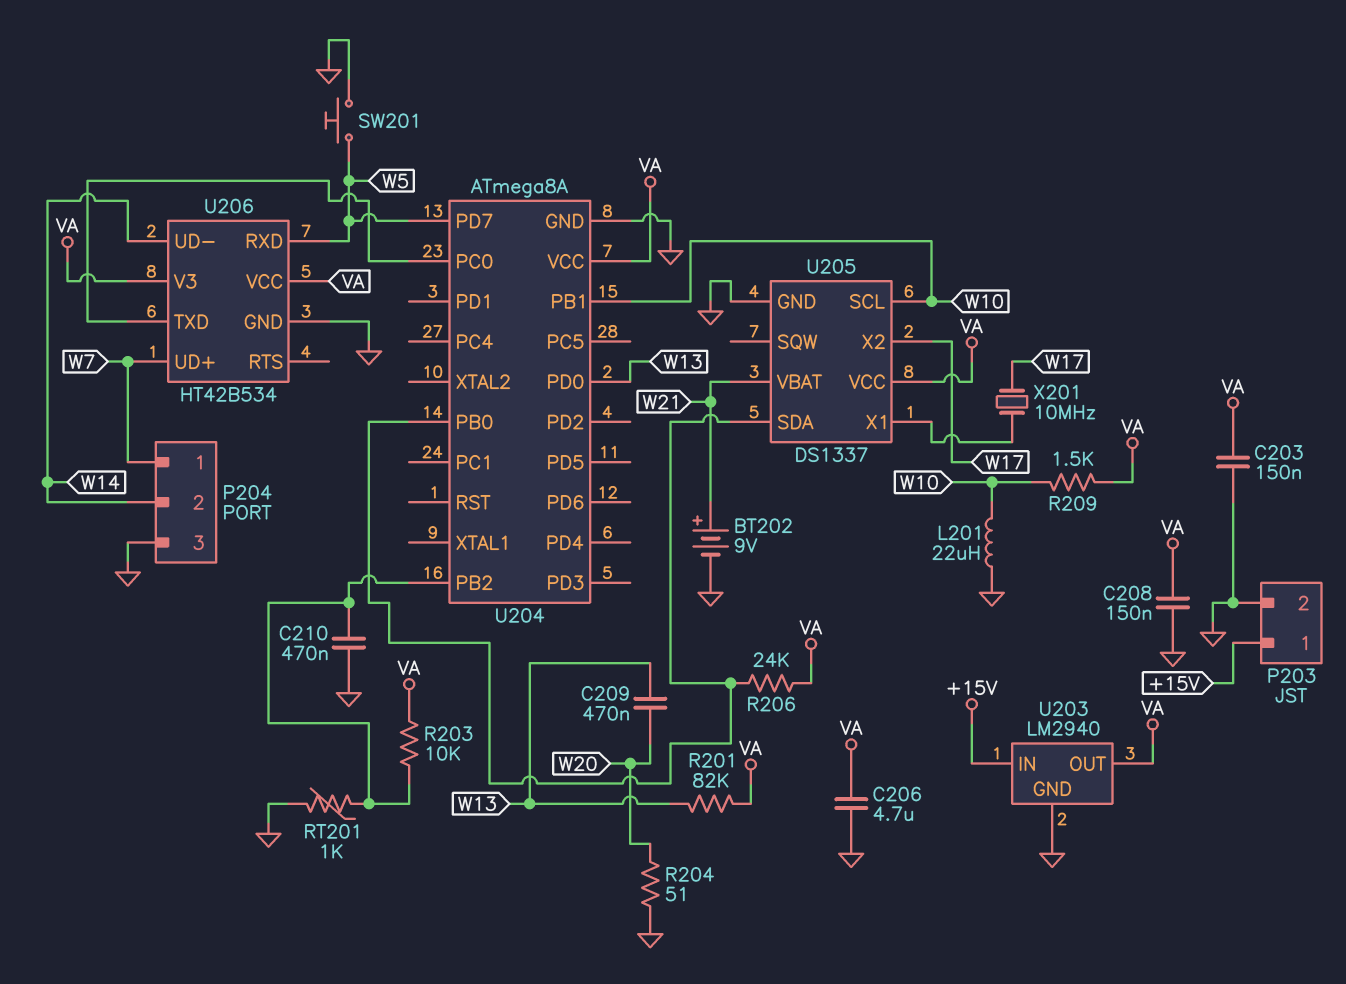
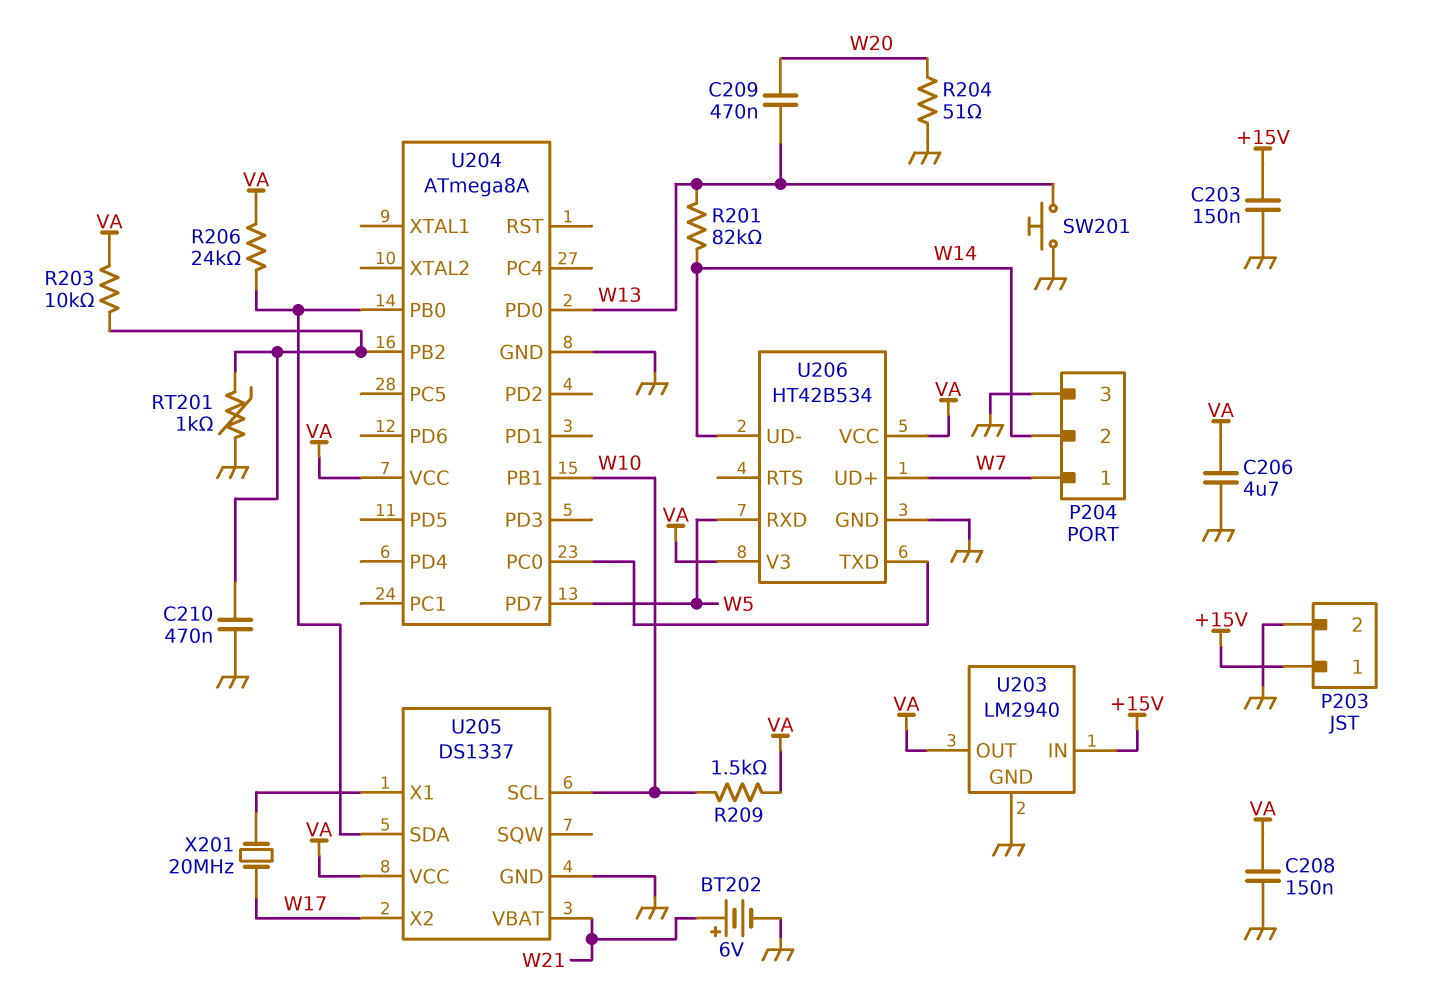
BT202: 9V (plus W21, minus GND) -> 6V (plus W21, minus GND)
C203: 150nF (GND, VA) -> 150nF (+15V, GND)
L201: 22uH (GND, W10) -> none
R201: 82k (VA, W13) -> 82k (W13, W14)
SW201: button (GND, W5) -> button (GND, W13)
X201: 10MHz (U205/X1, W17) -> 20MHz (U205/X1, W17)

